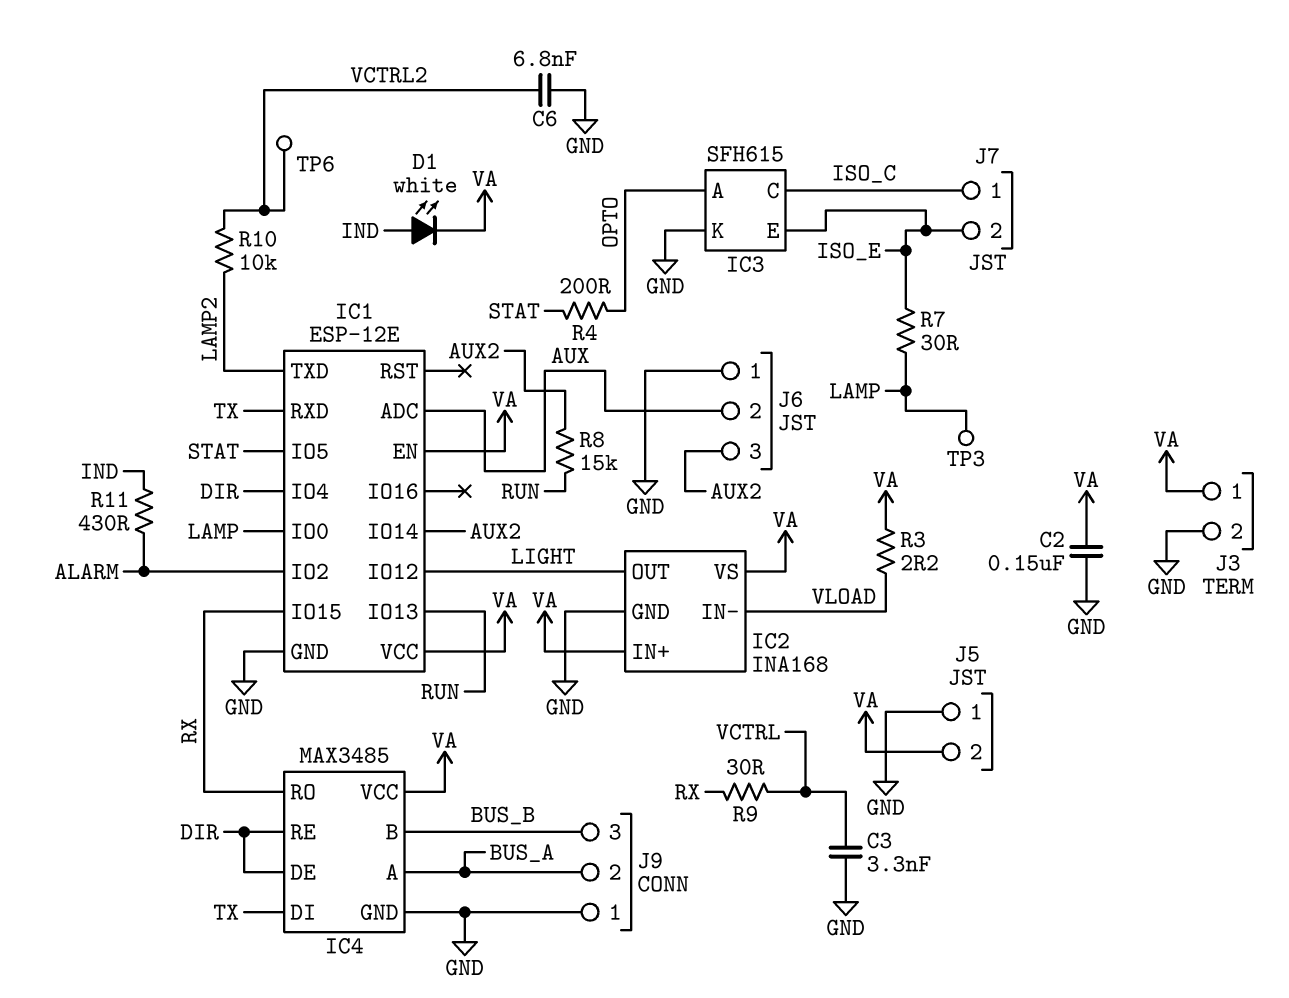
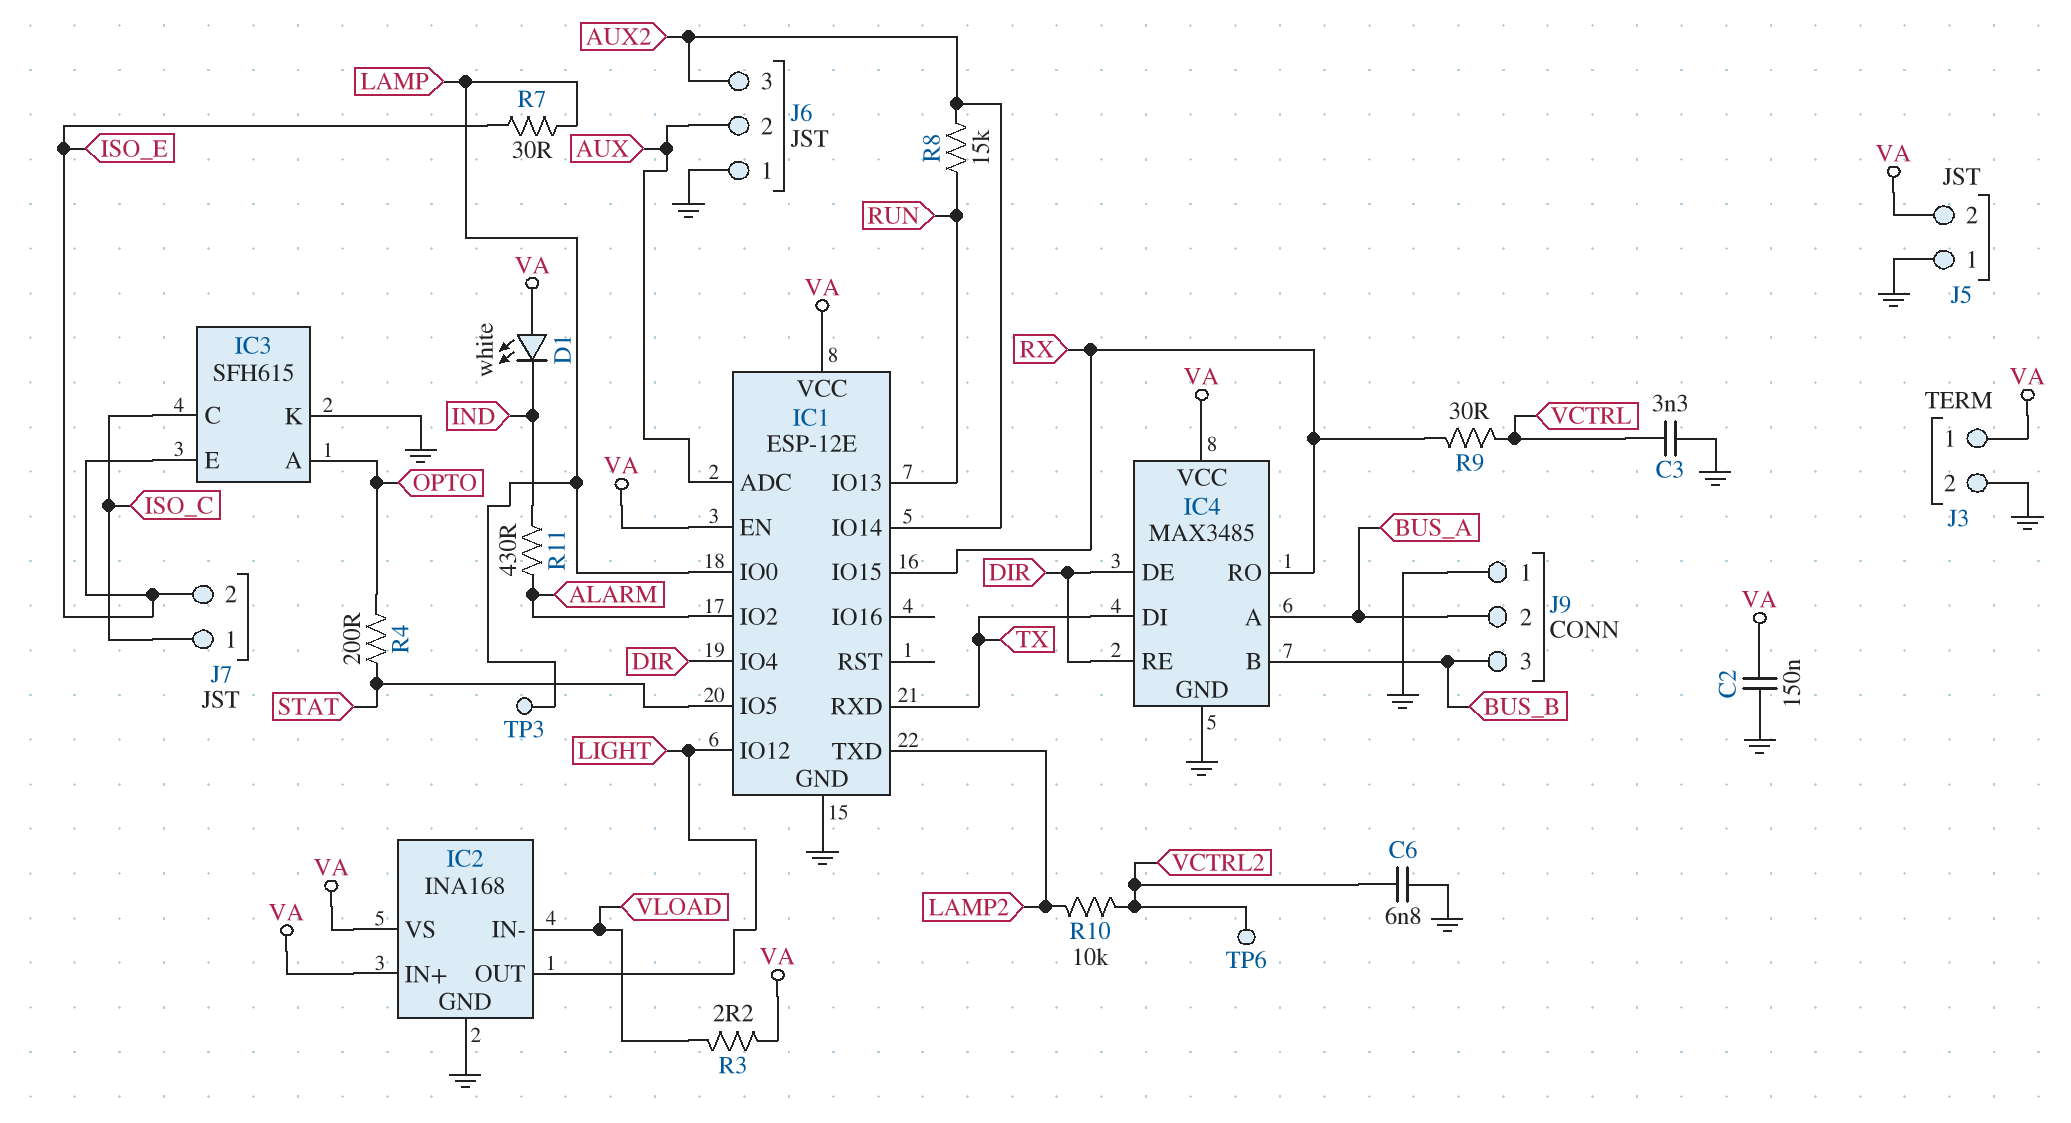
D1: LED white (A IND, K VA) -> LED white (A VA, K IND)

